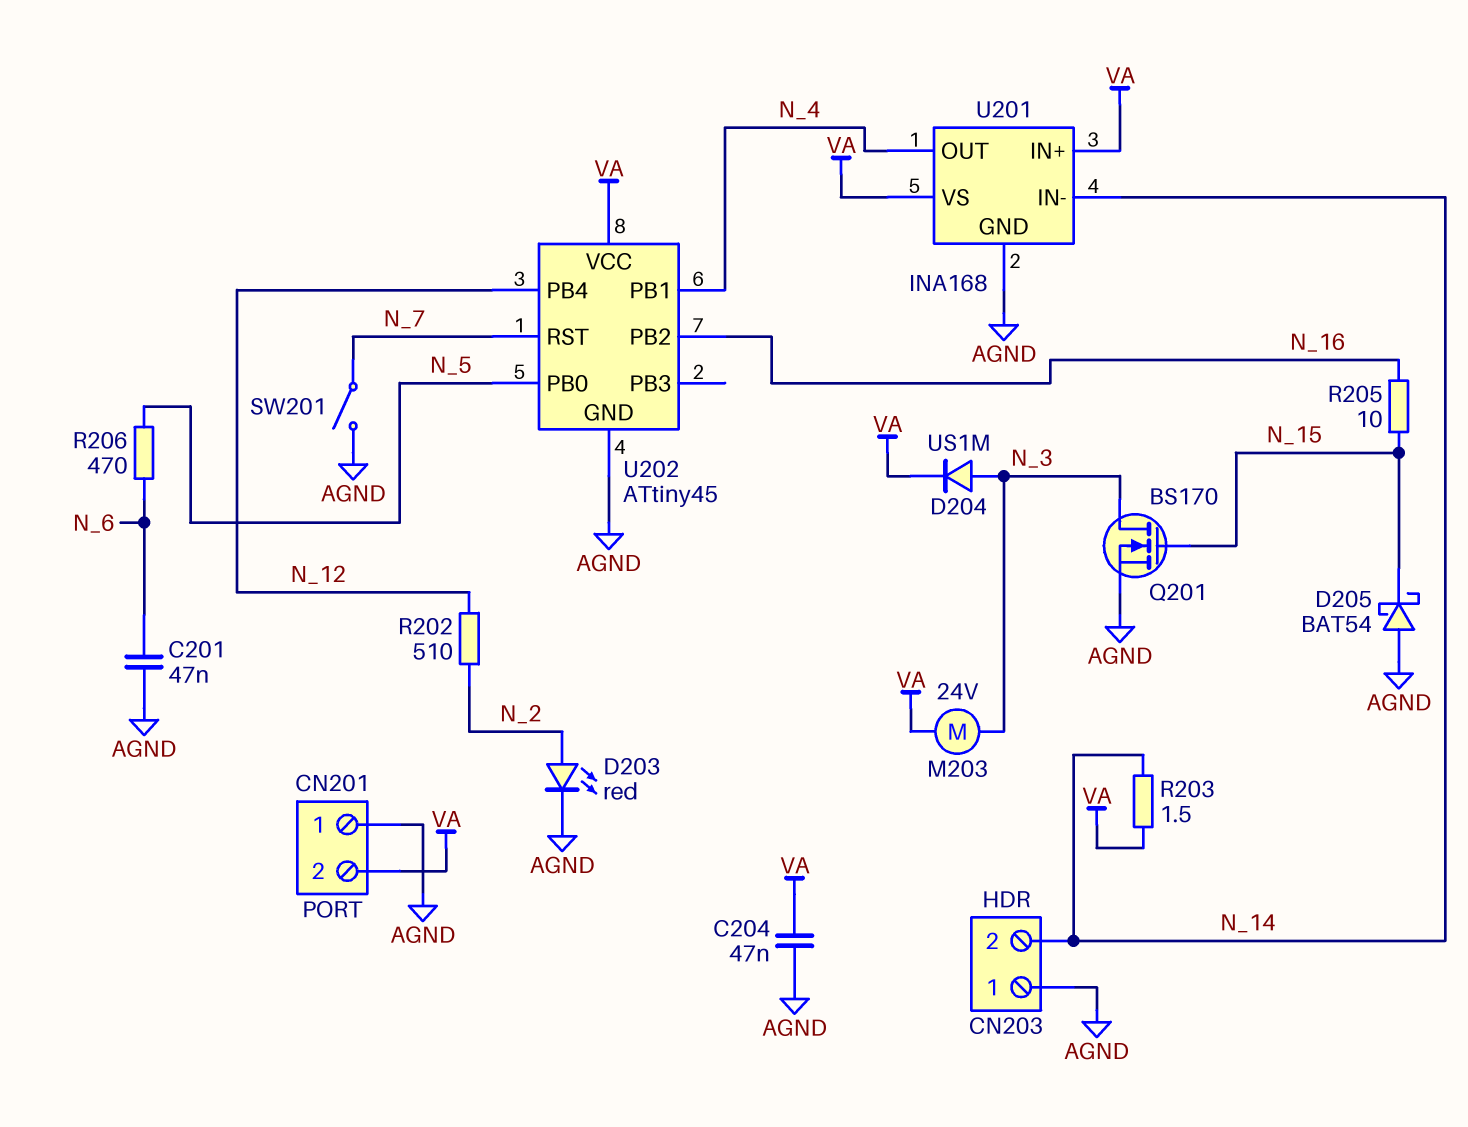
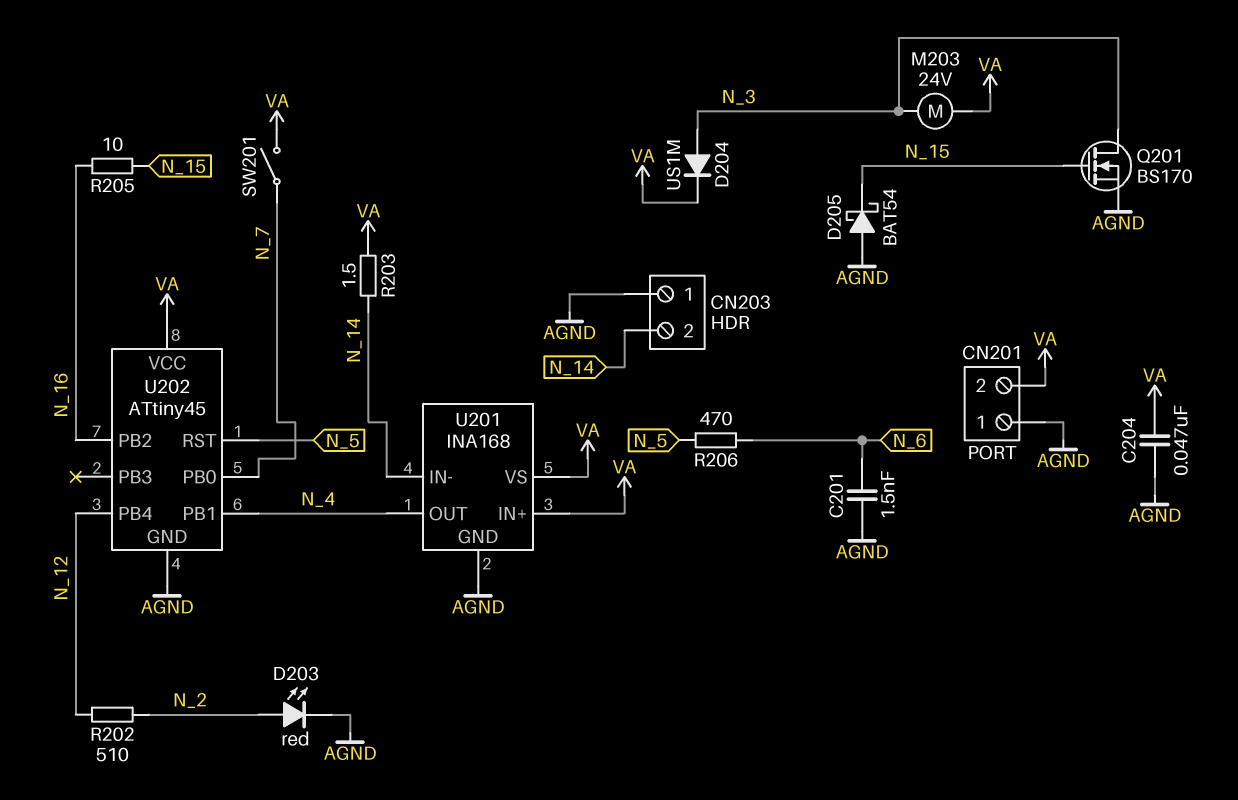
C201: 47nF (AGND, N_6) -> 1.5nF (AGND, N_6)
SW201: switch (AGND, N_7) -> switch (N_7, VA)
U202 pin PB0: N_5 -> N_7
U202 pin RST: N_7 -> N_5

